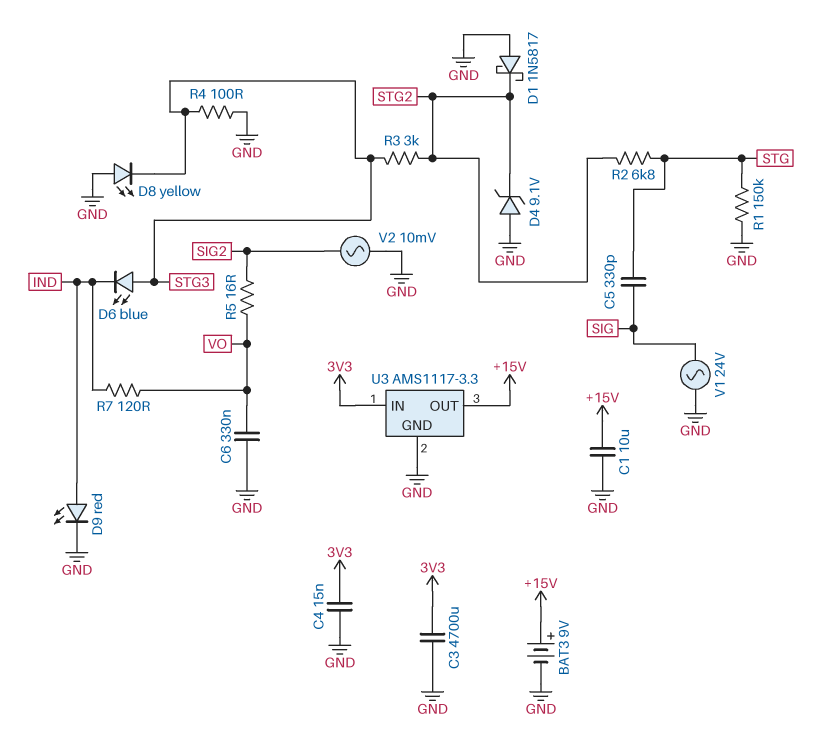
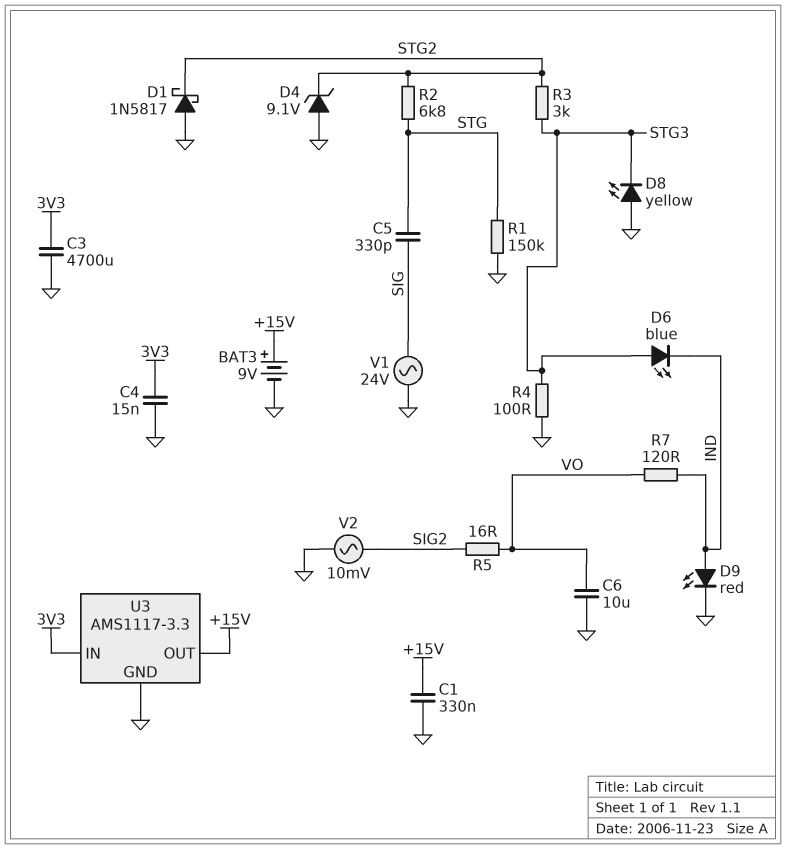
C1: 10uF (+15V, GND) -> 330nF (+15V, GND)
C6: 330nF (GND, VO) -> 10uF (GND, VO)

